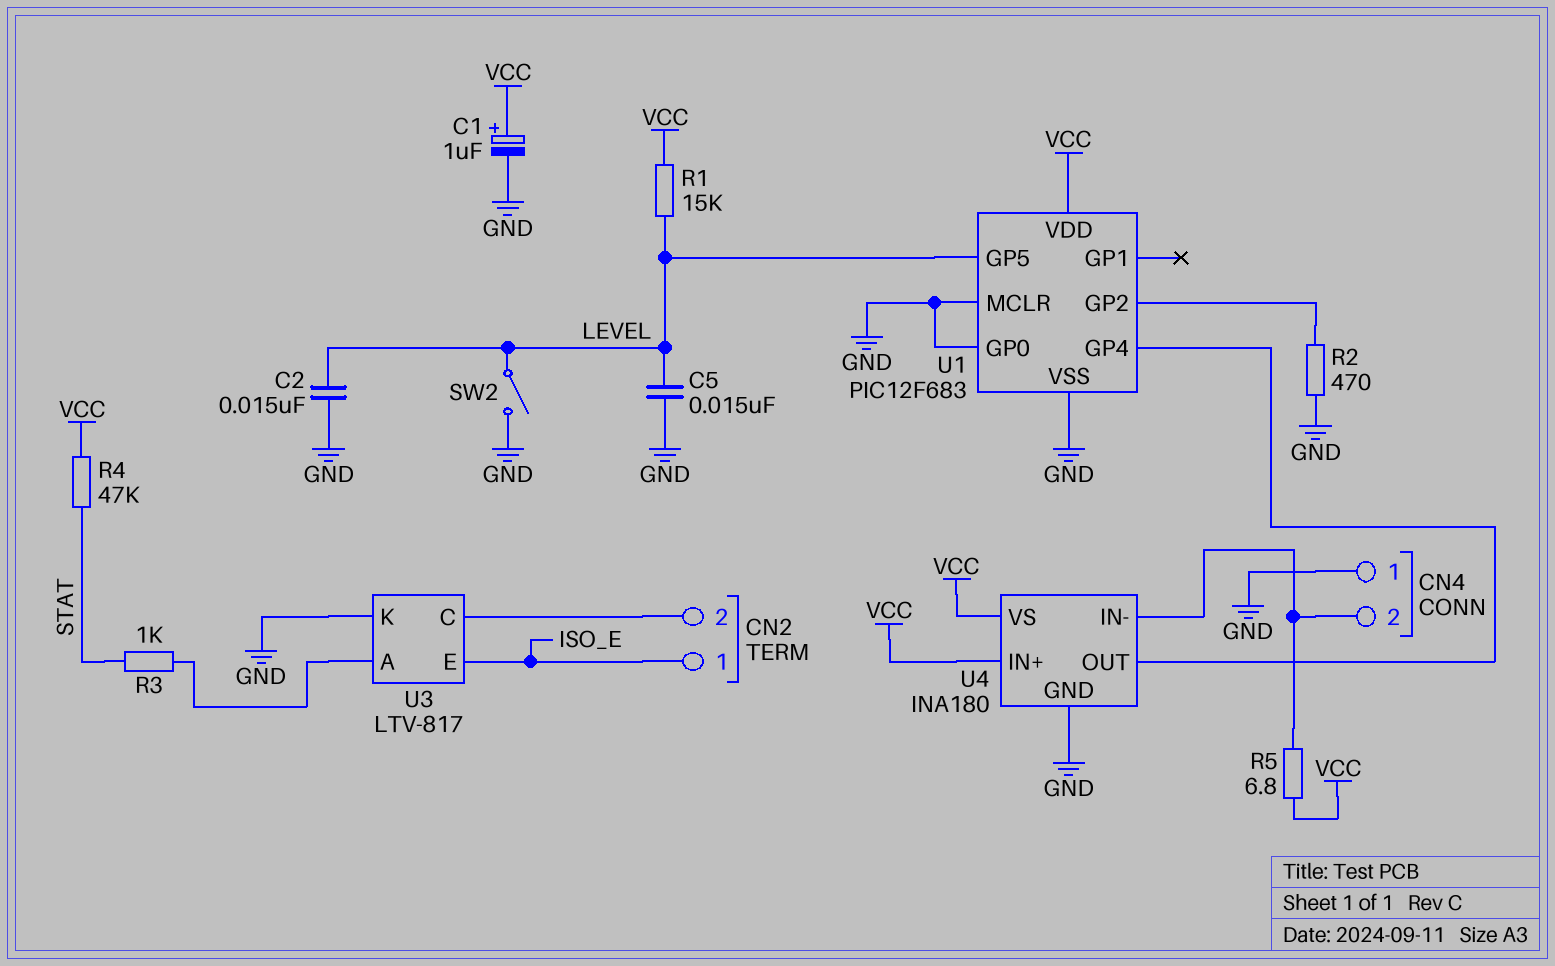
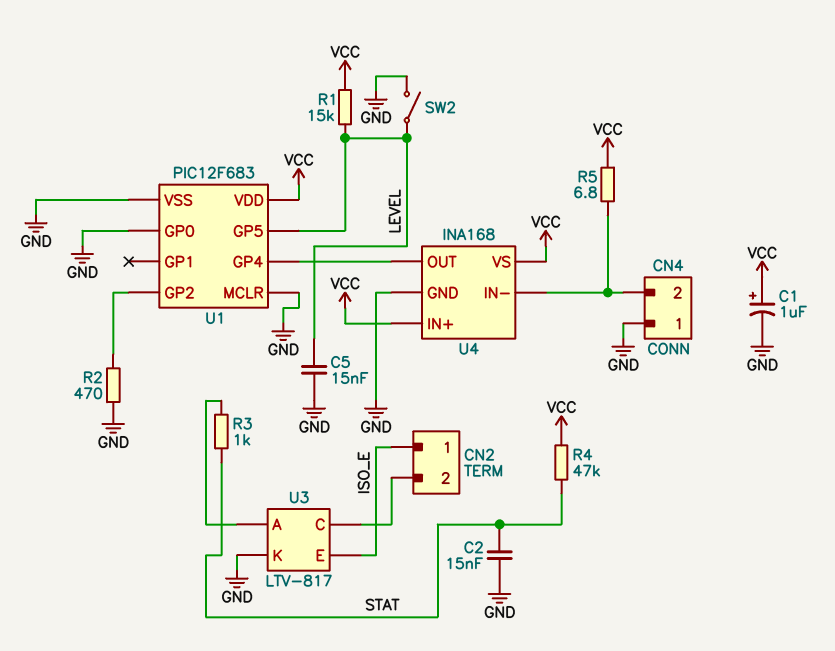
C2: 15nF (GND, LEVEL) -> 15nF (GND, STAT)
U4: INA180 -> INA168

